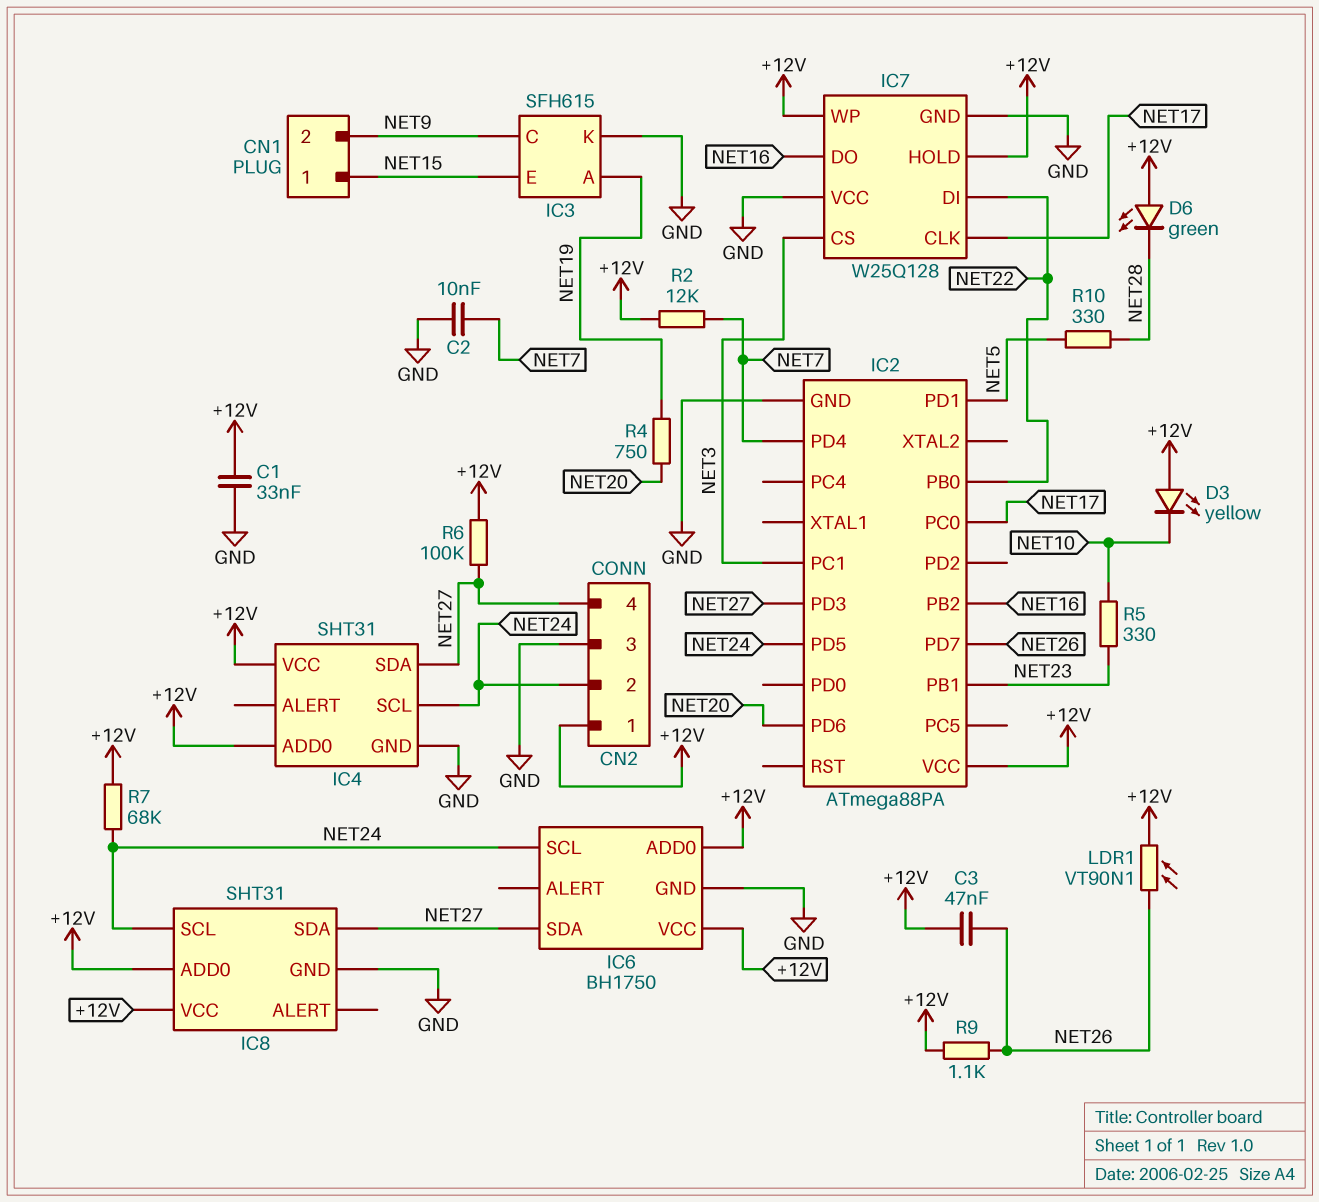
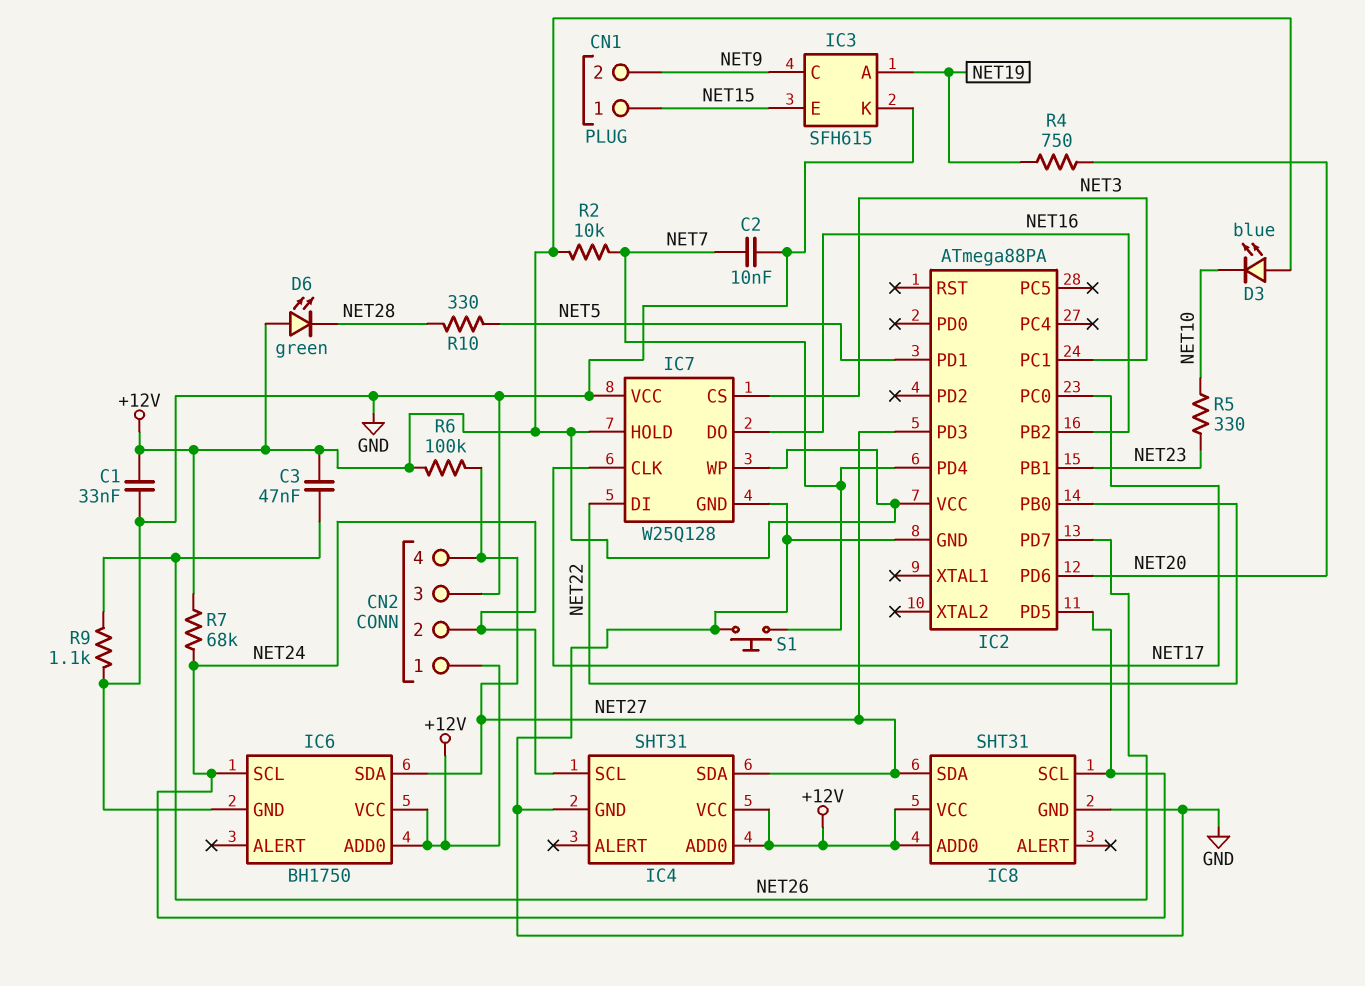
D3: LED yellow (A +12V, K NET10) -> LED blue (A +12V, K NET10)
LDR1: VT90N1 (+12V, NET26) -> none
R2: 12k (+12V, NET7) -> 10k (+12V, NET7)
R9: 1.1k (+12V, NET26) -> 1.1k (GND, NET26)
S1: none -> button (GND, NET7)

